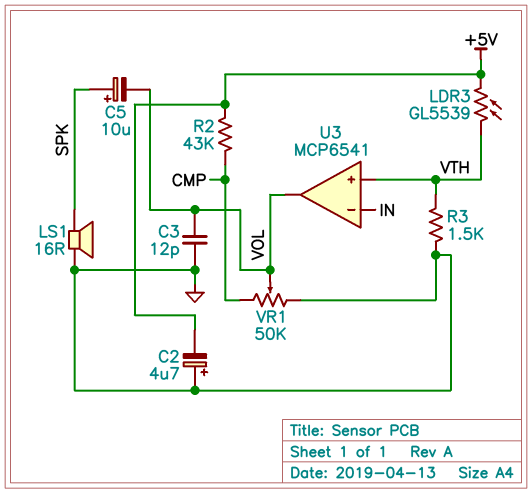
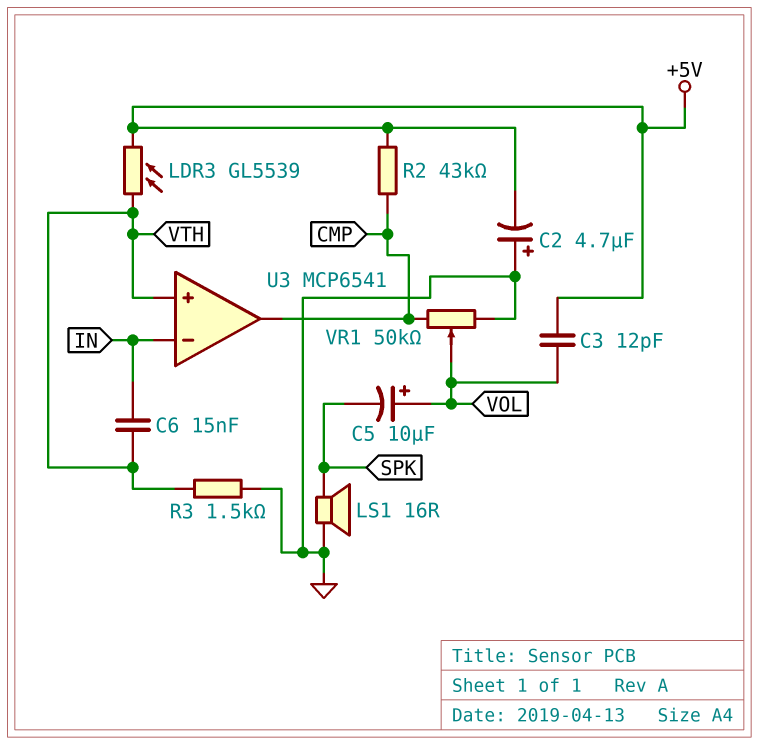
C3: 12pF (GND, VOL) -> 12pF (+5V, VOL)
C5: 10uF (plus SPK, minus VOL) -> 10uF (plus VOL, minus SPK)
C6: none -> 15nF (IN, VTH)
U3 pin out: VOL -> CMP

